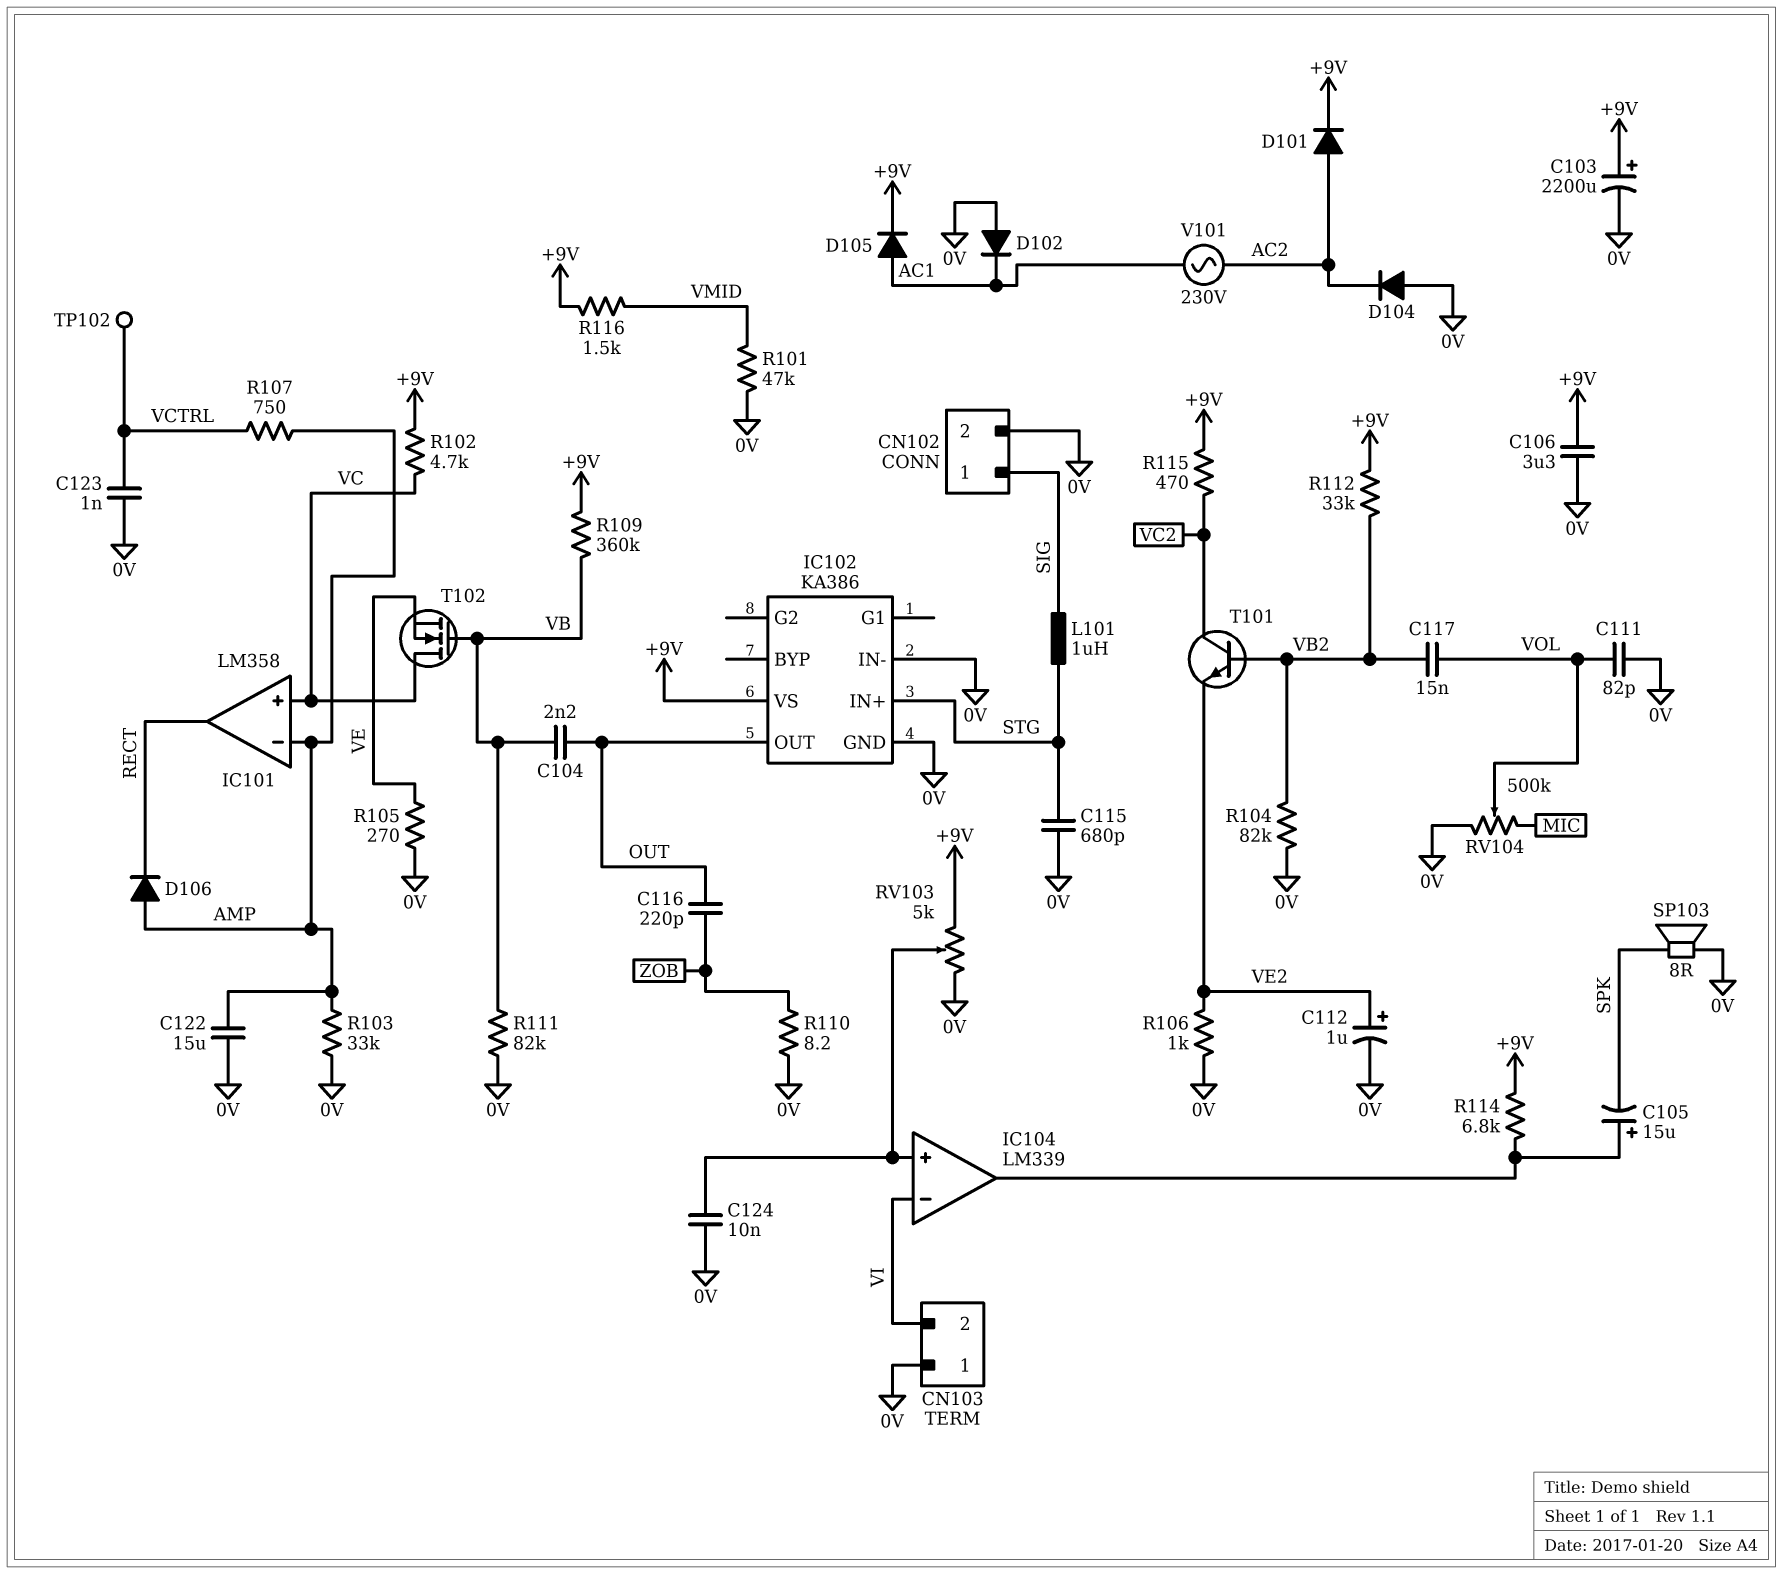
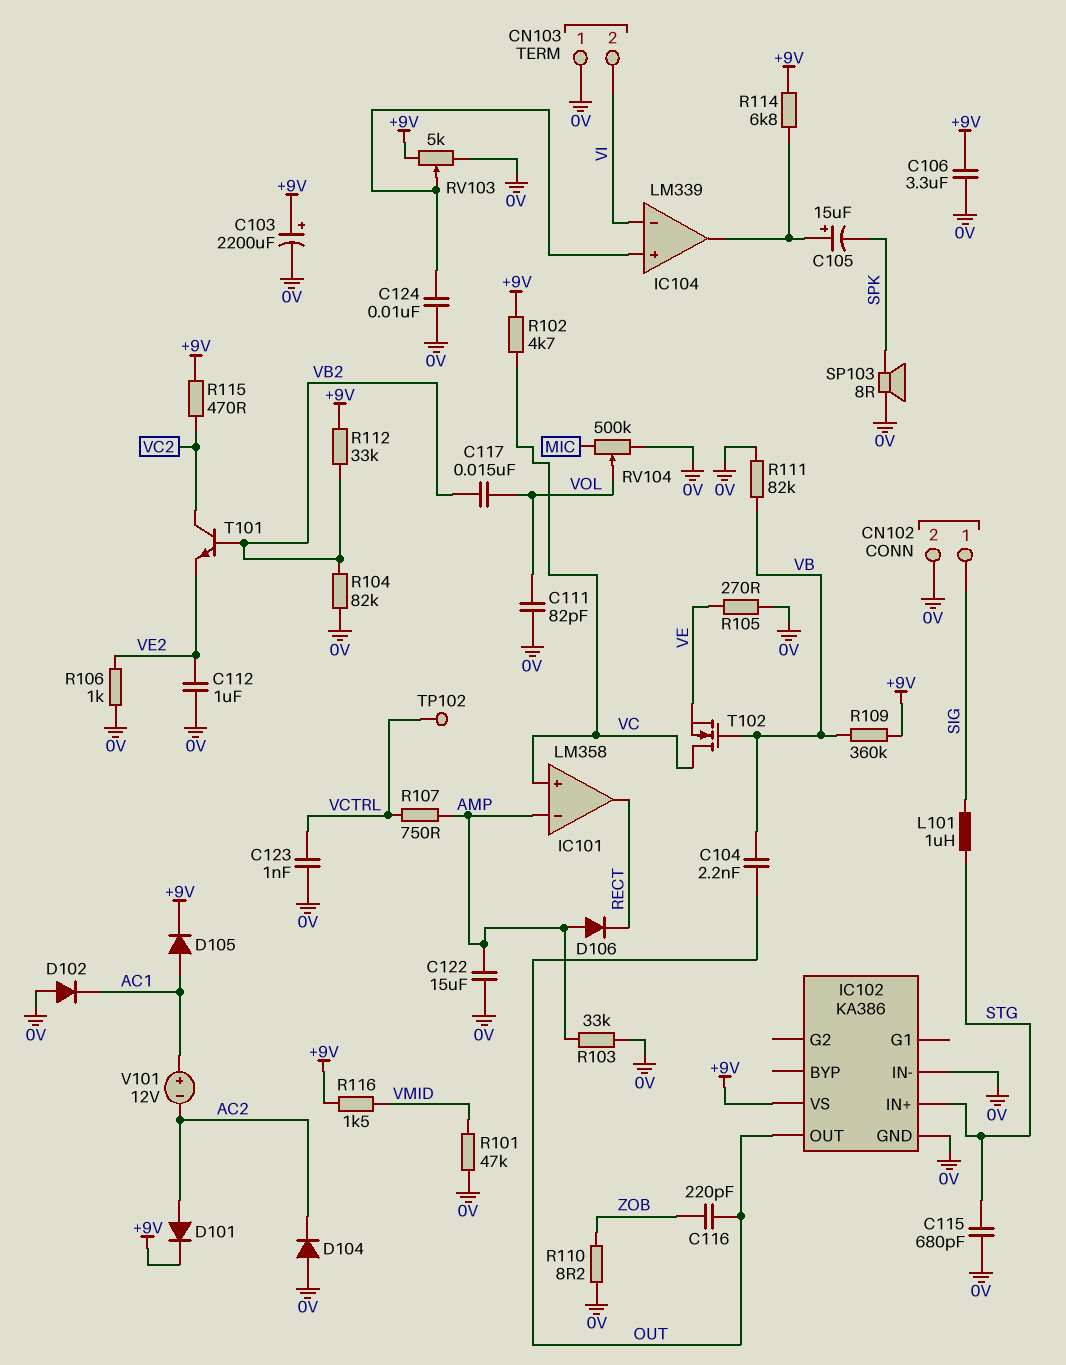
C112: 1uF (plus VE2, minus 0V) -> 1uF (0V, VE2)
V101: AC 230V (AC1, AC2) -> 12V (plus AC1, minus AC2)

